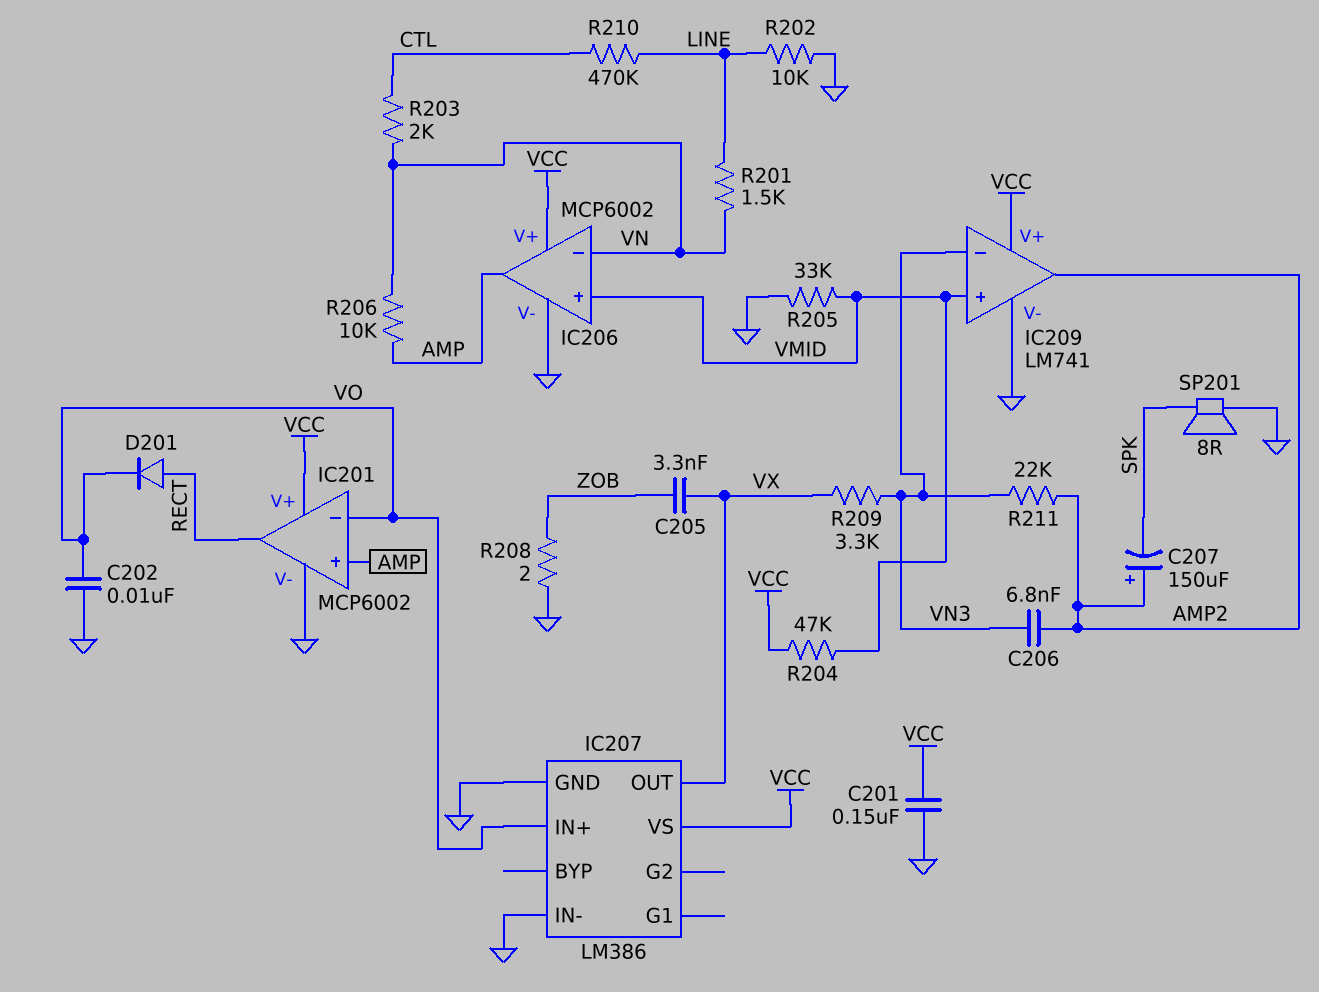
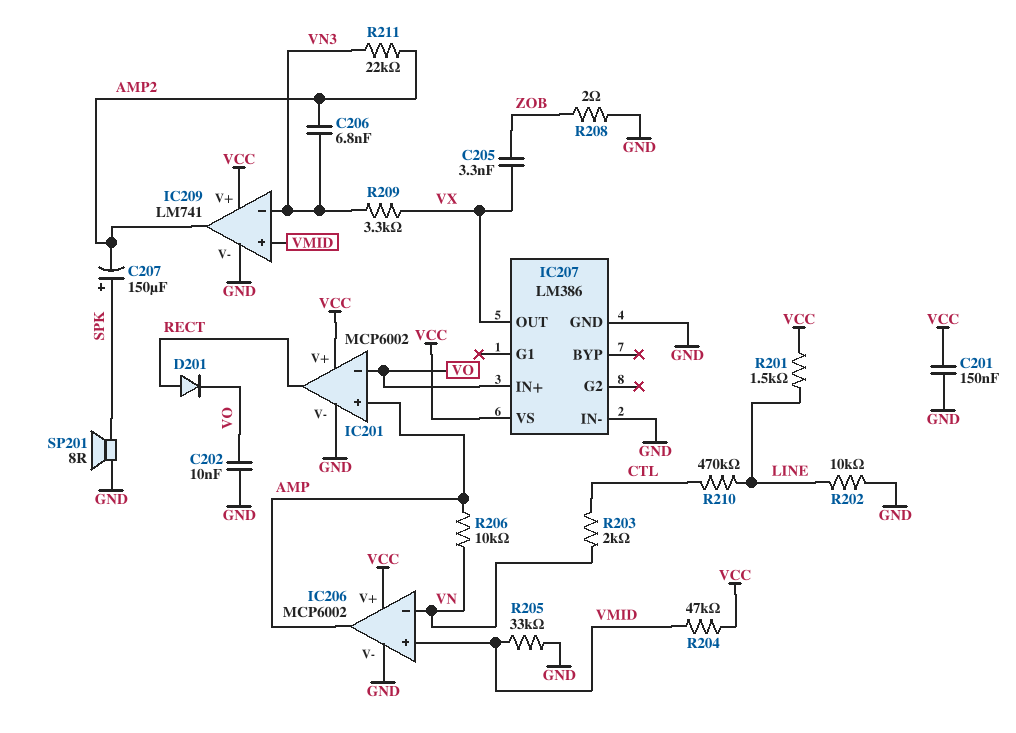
C207: 150uF (plus AMP2, minus SPK) -> 150uF (plus SPK, minus AMP2)
R201: 1.5k (LINE, VN) -> 1.5k (LINE, VCC)

